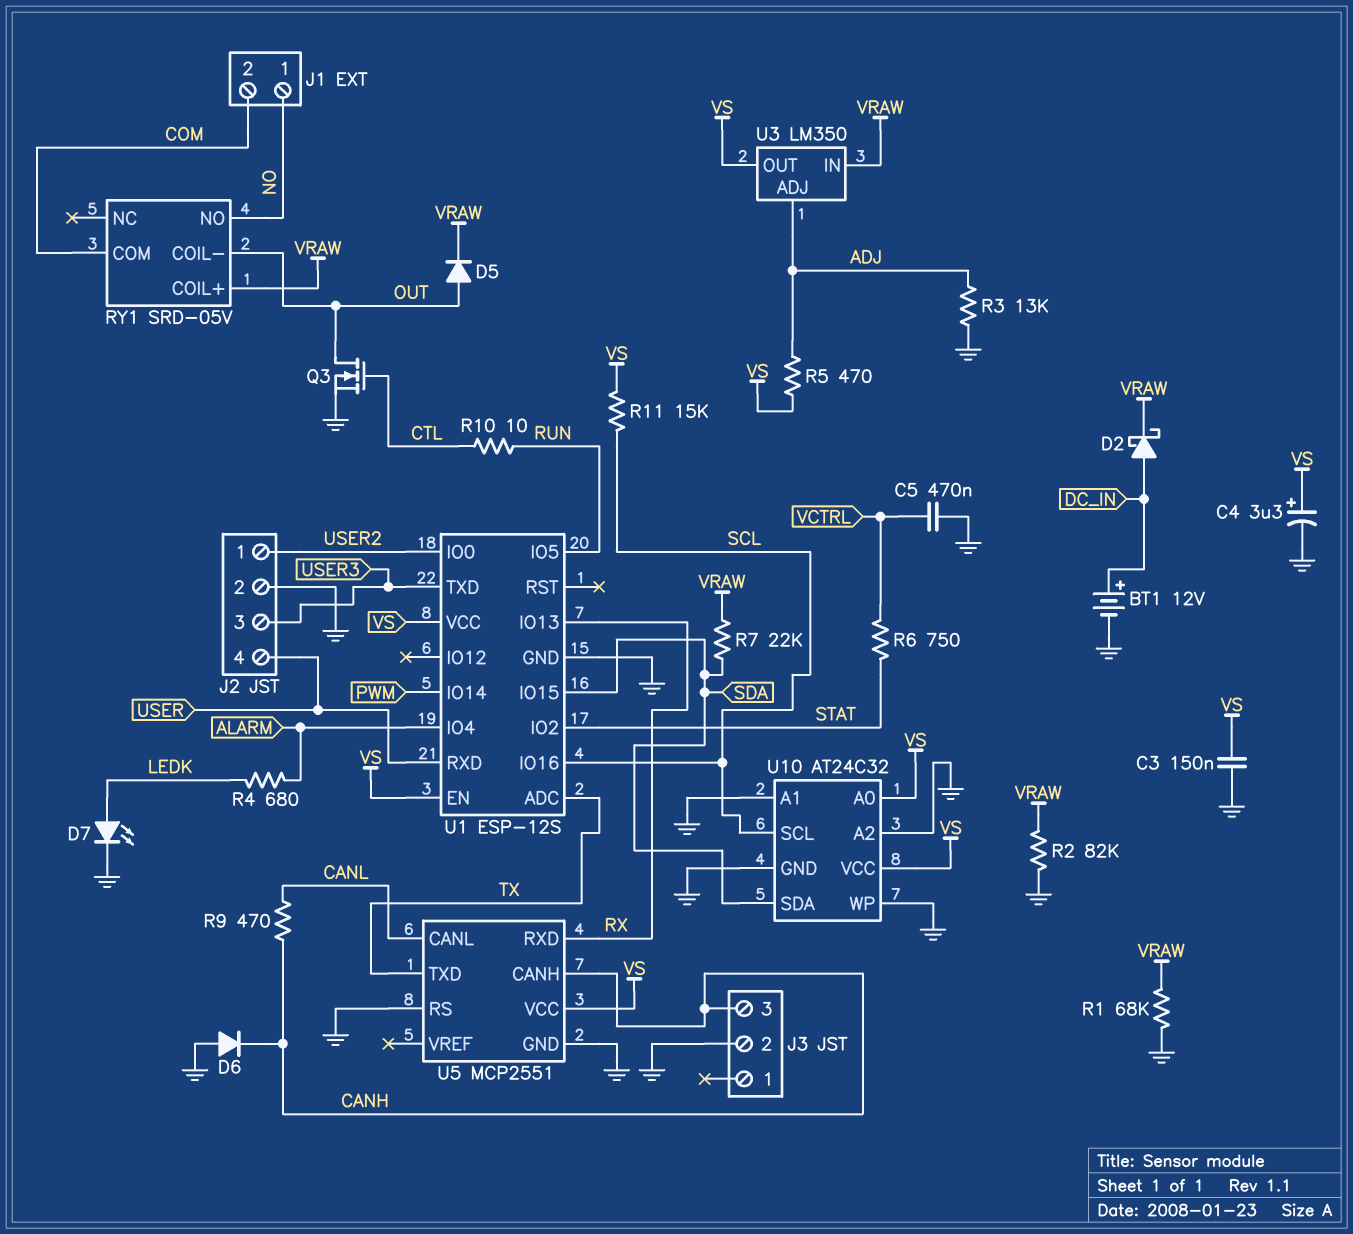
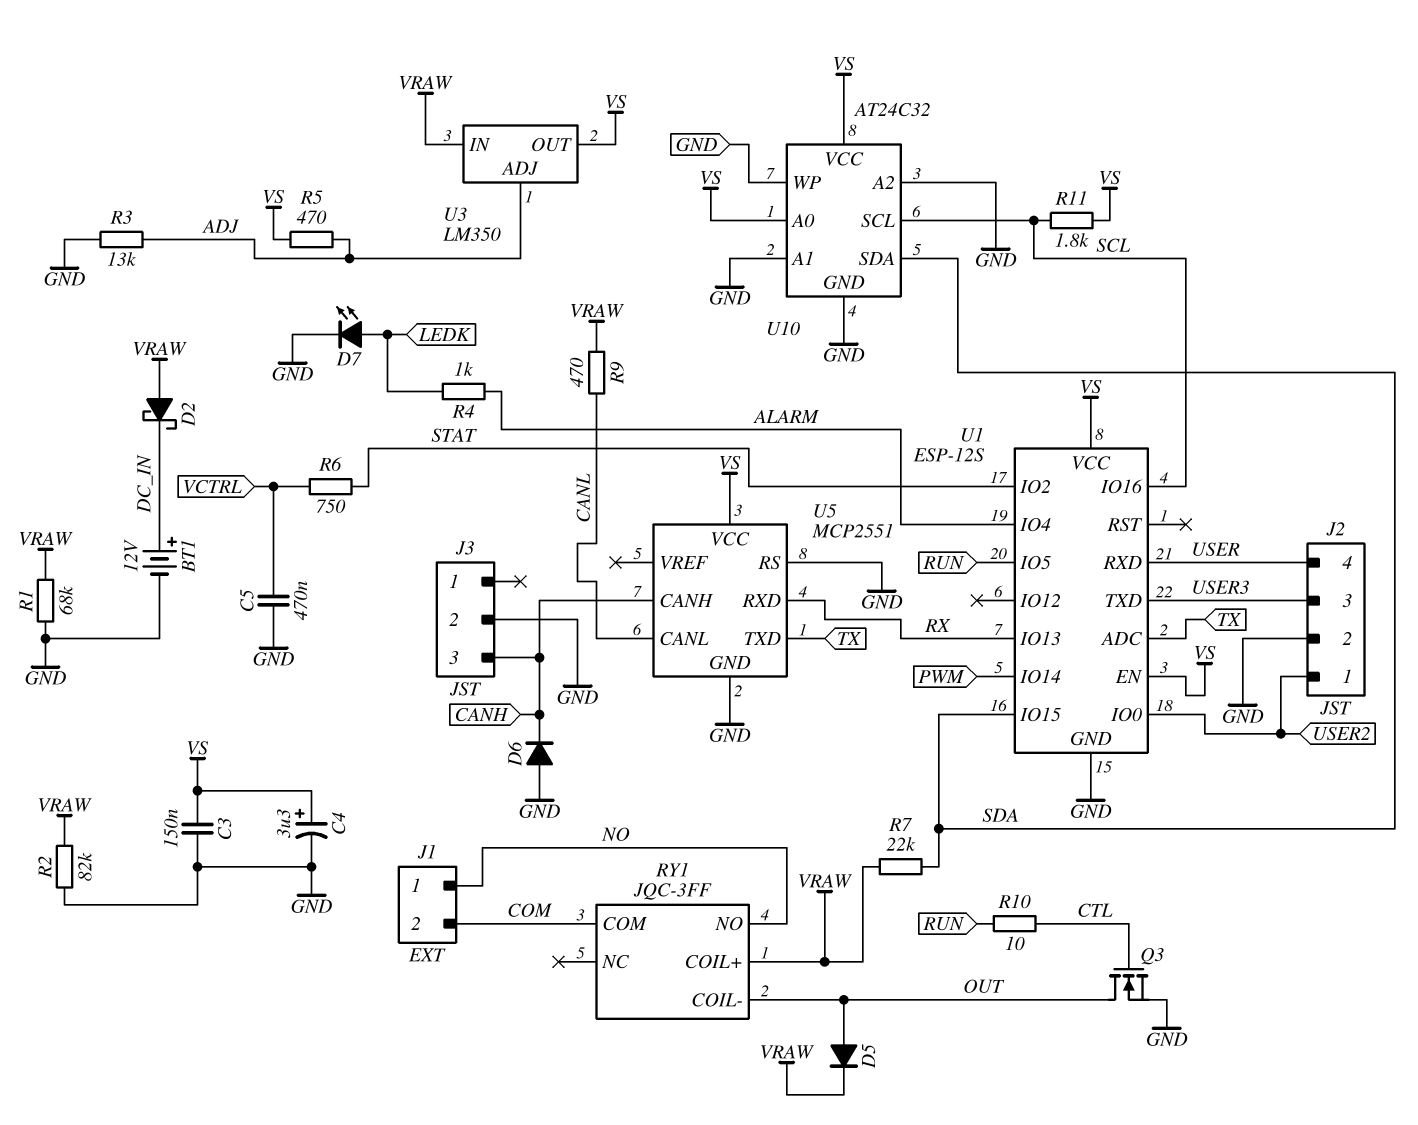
D2: schottky (A DC_IN, K VRAW) -> schottky (A VRAW, K DC_IN)
R4: 680 (ALARM, LEDK) -> 1k (ALARM, LEDK)
R9: 470 (CANH, CANL) -> 470 (CANL, VRAW)
R11: 15k (SCL, VS) -> 1.8k (SCL, VS)
RY1: SRD-05V -> JQC-3FF

